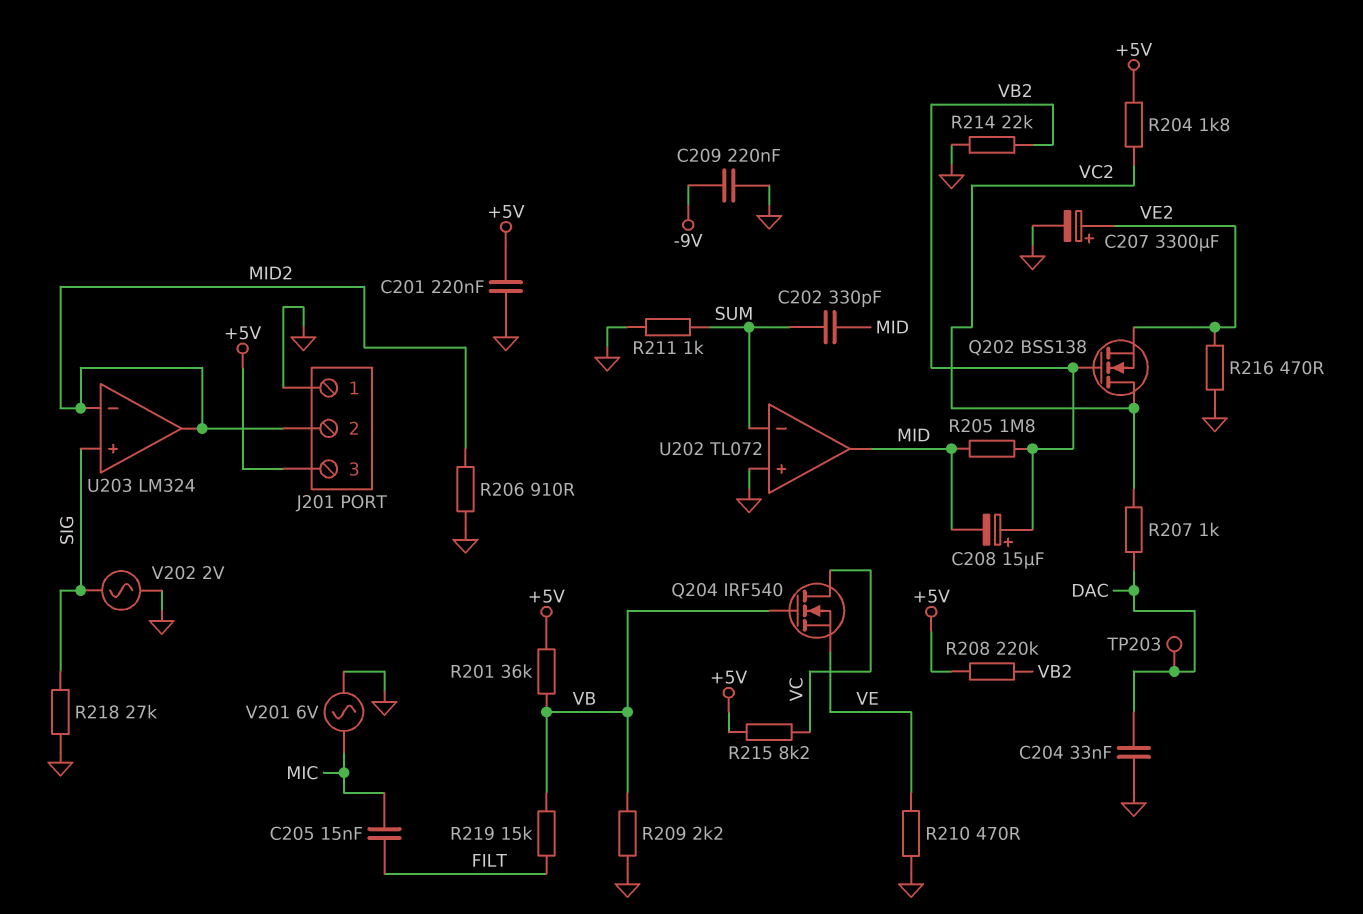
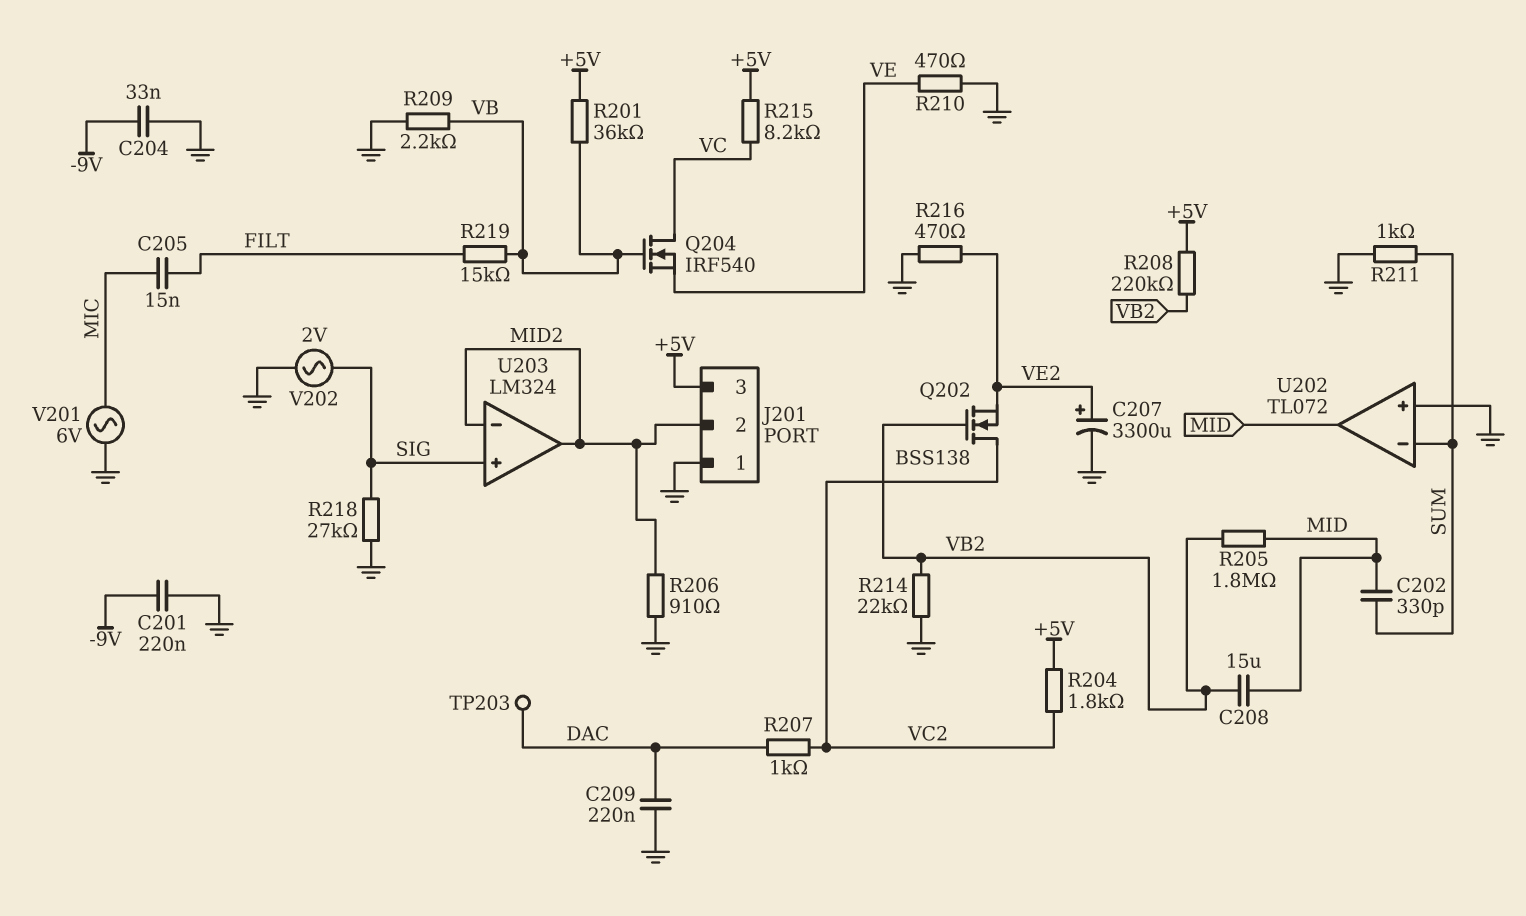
C201: 220nF (+5V, GND) -> 220nF (-9V, GND)
C204: 33nF (DAC, GND) -> 33nF (-9V, GND)
C208: 15uF (plus VB2, minus MID) -> 15uF (MID, VB2)
C209: 220nF (-9V, GND) -> 220nF (DAC, GND)

